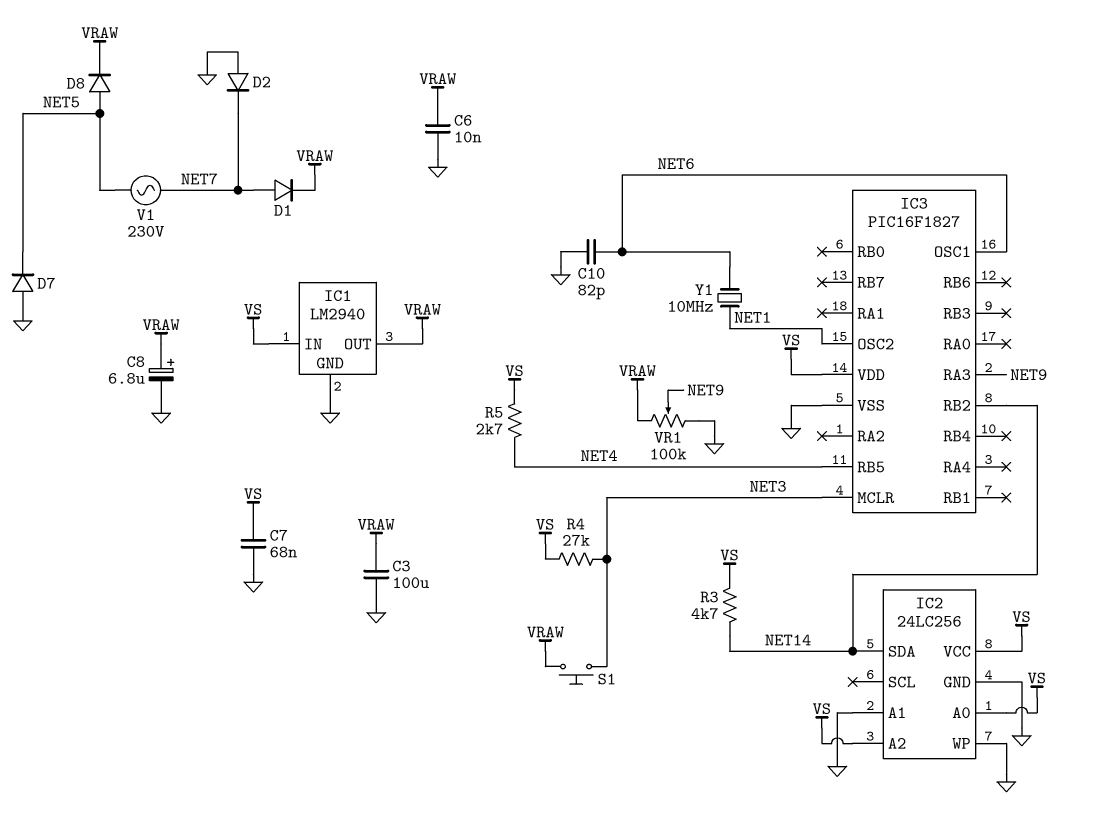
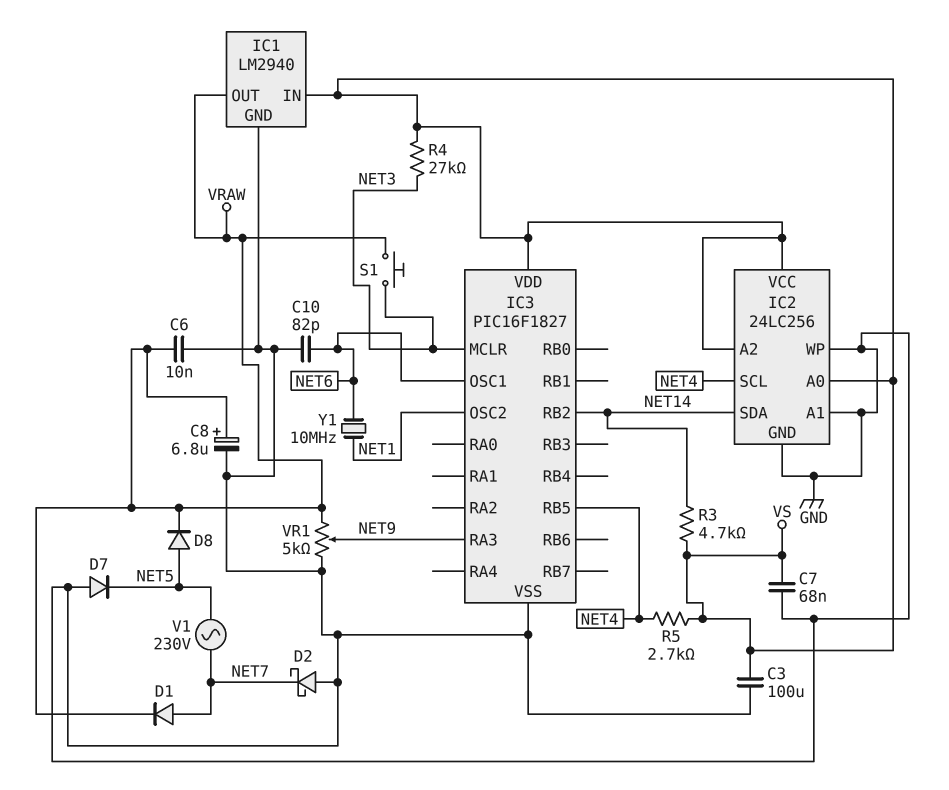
C3: 100uF (GND, VRAW) -> 100uF (GND, VS)
D2: diode (A GND, K NET7) -> schottky (A GND, K NET7)
IC2 pin SCL: none -> NET4
VR1: 100k (GND, VRAW, wiper NET9) -> 5k (GND, VRAW, wiper NET9)

